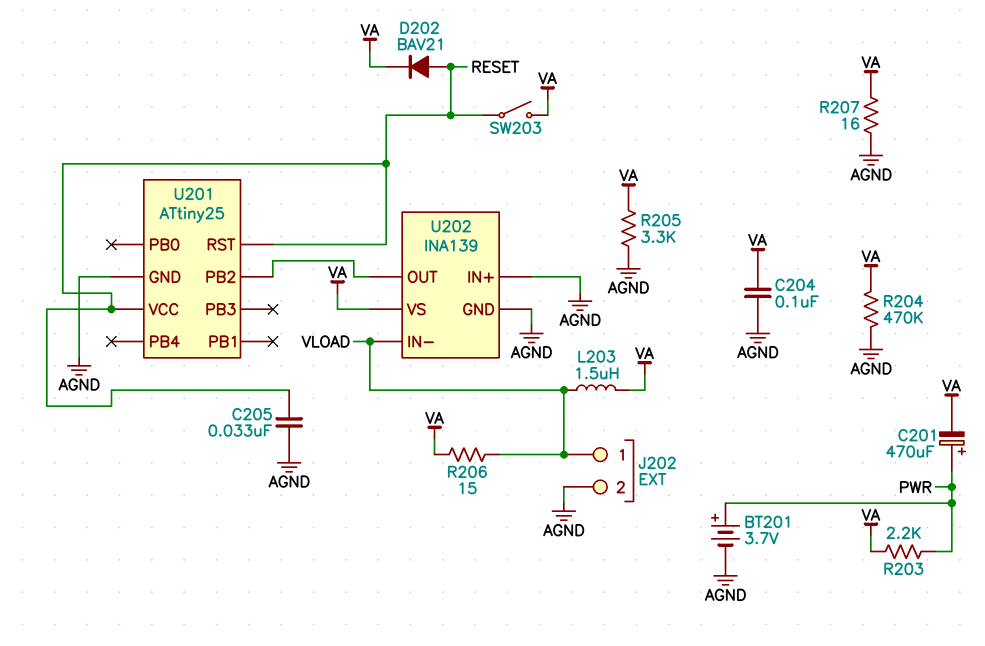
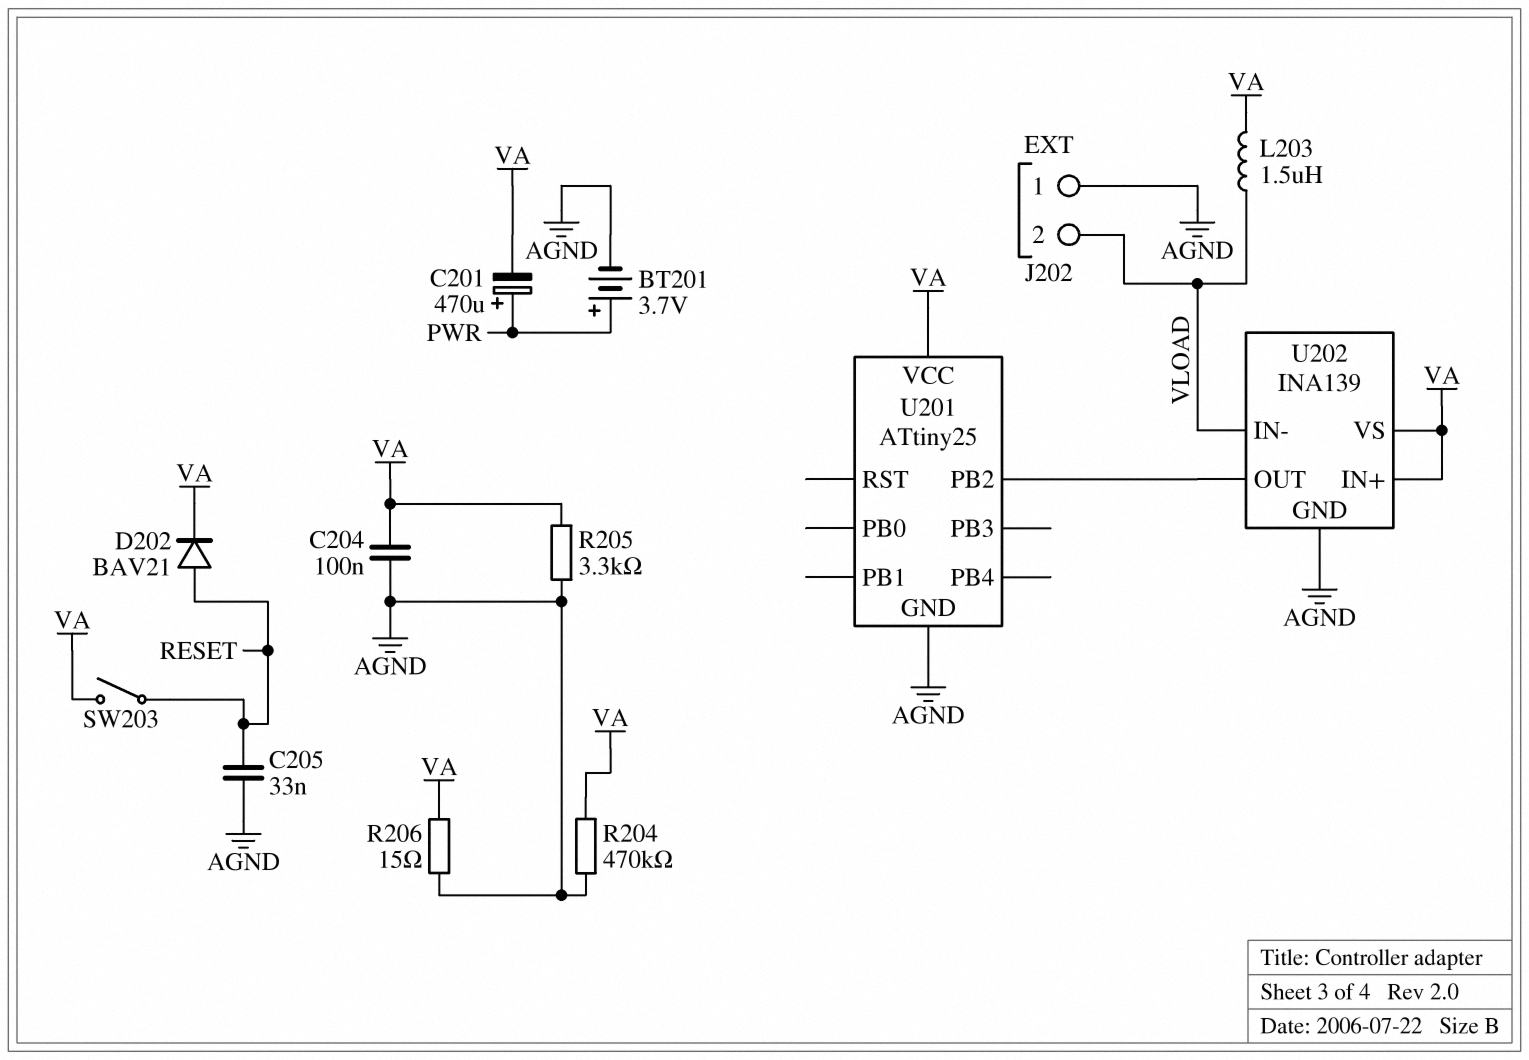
J202 pin 1: VLOAD -> AGND
J202 pin 2: AGND -> VLOAD
R203: 2.2k (PWR, VA) -> none
R206: 15 (VA, VLOAD) -> 15 (AGND, VA)
R207: 16 (AGND, VA) -> none
U201 pin RST: RESET -> none
U201 pin VCC: RESET -> VA
U202 pin IN+: AGND -> VA

